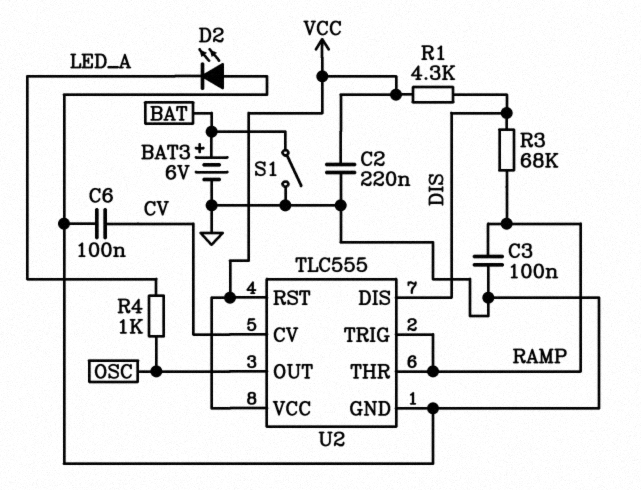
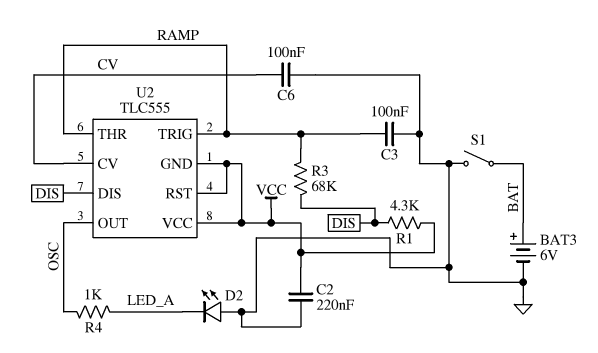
U2 pin GND: GND -> VCC

